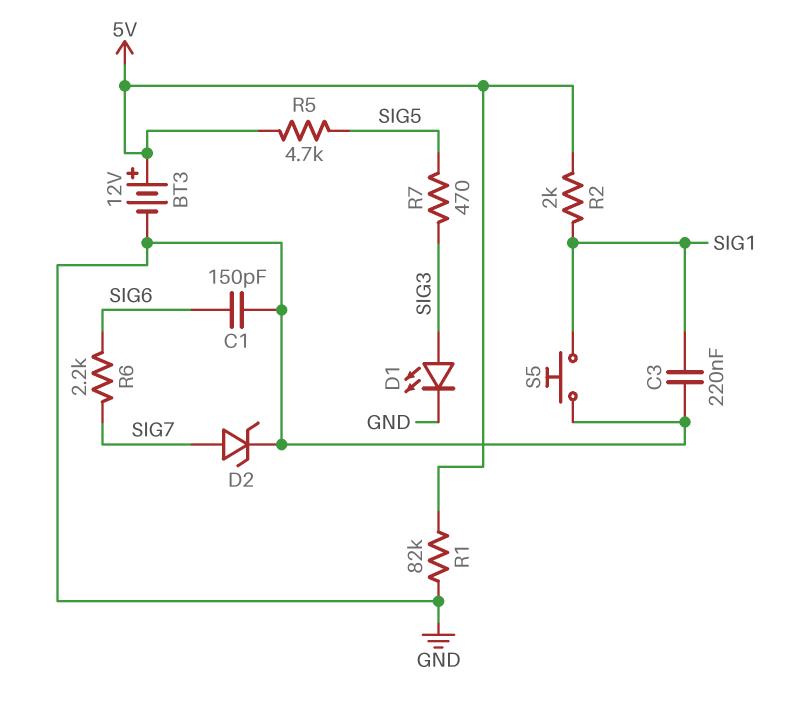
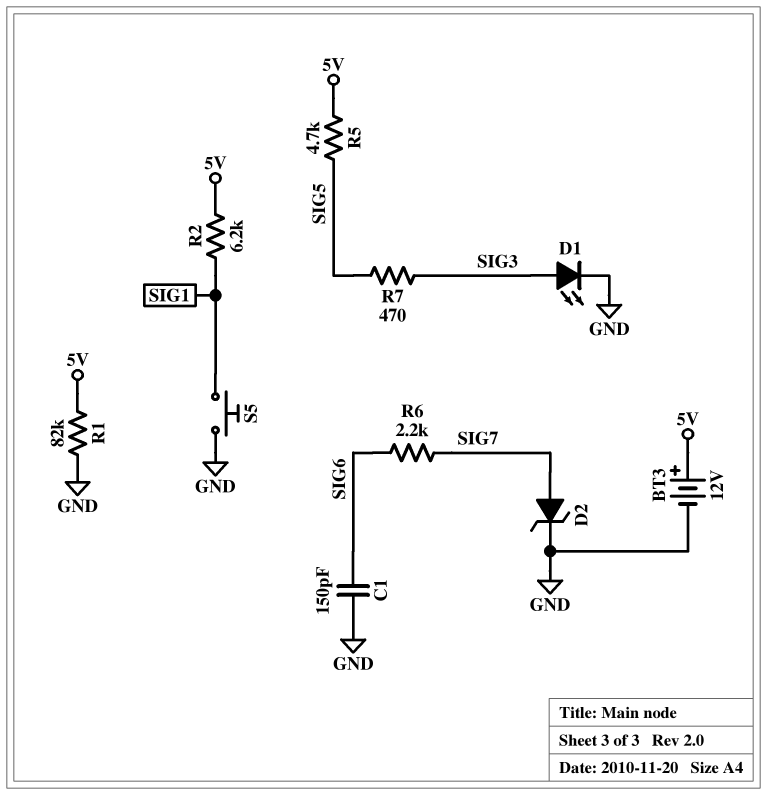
C3: 220nF (GND, SIG1) -> none
R2: 2k (5V, SIG1) -> 6.2k (5V, SIG1)

